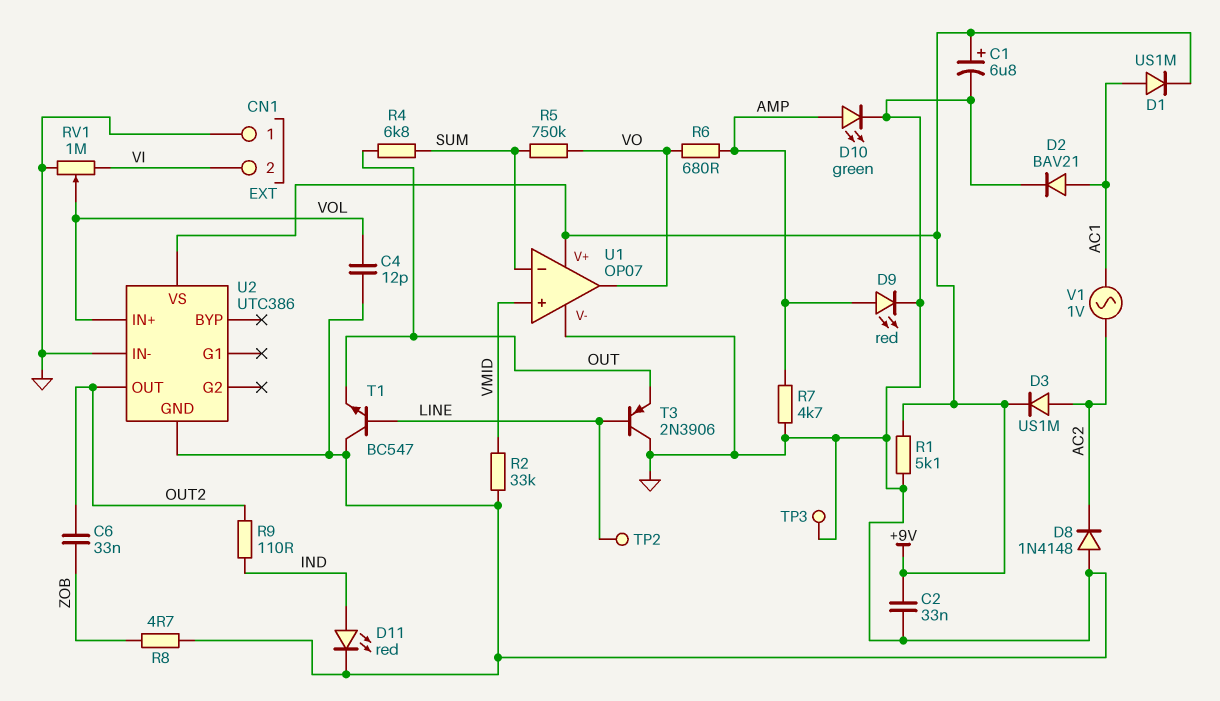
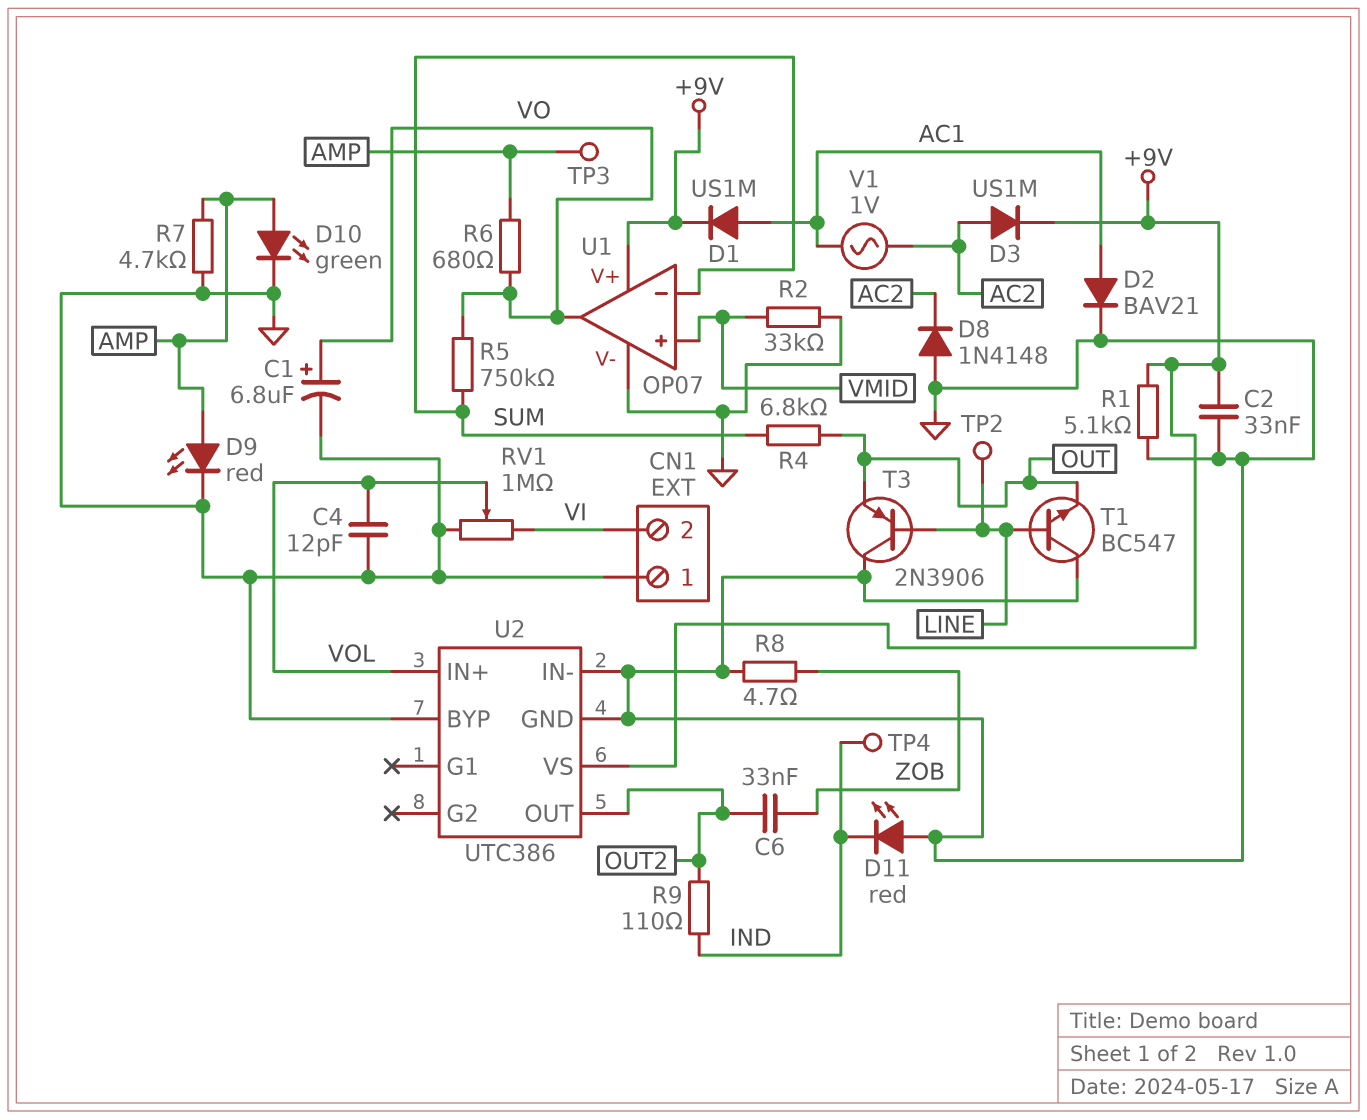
C1: 6.8uF (plus +9V, minus GND) -> 6.8uF (plus VO, minus GND)
D11: LED red (A IND, K GND) -> LED red (A GND, K IND)
TP3: test point (GND) -> test point (AMP)
TP4: none -> test point (IND)
U2 pin BYP: none -> GND

